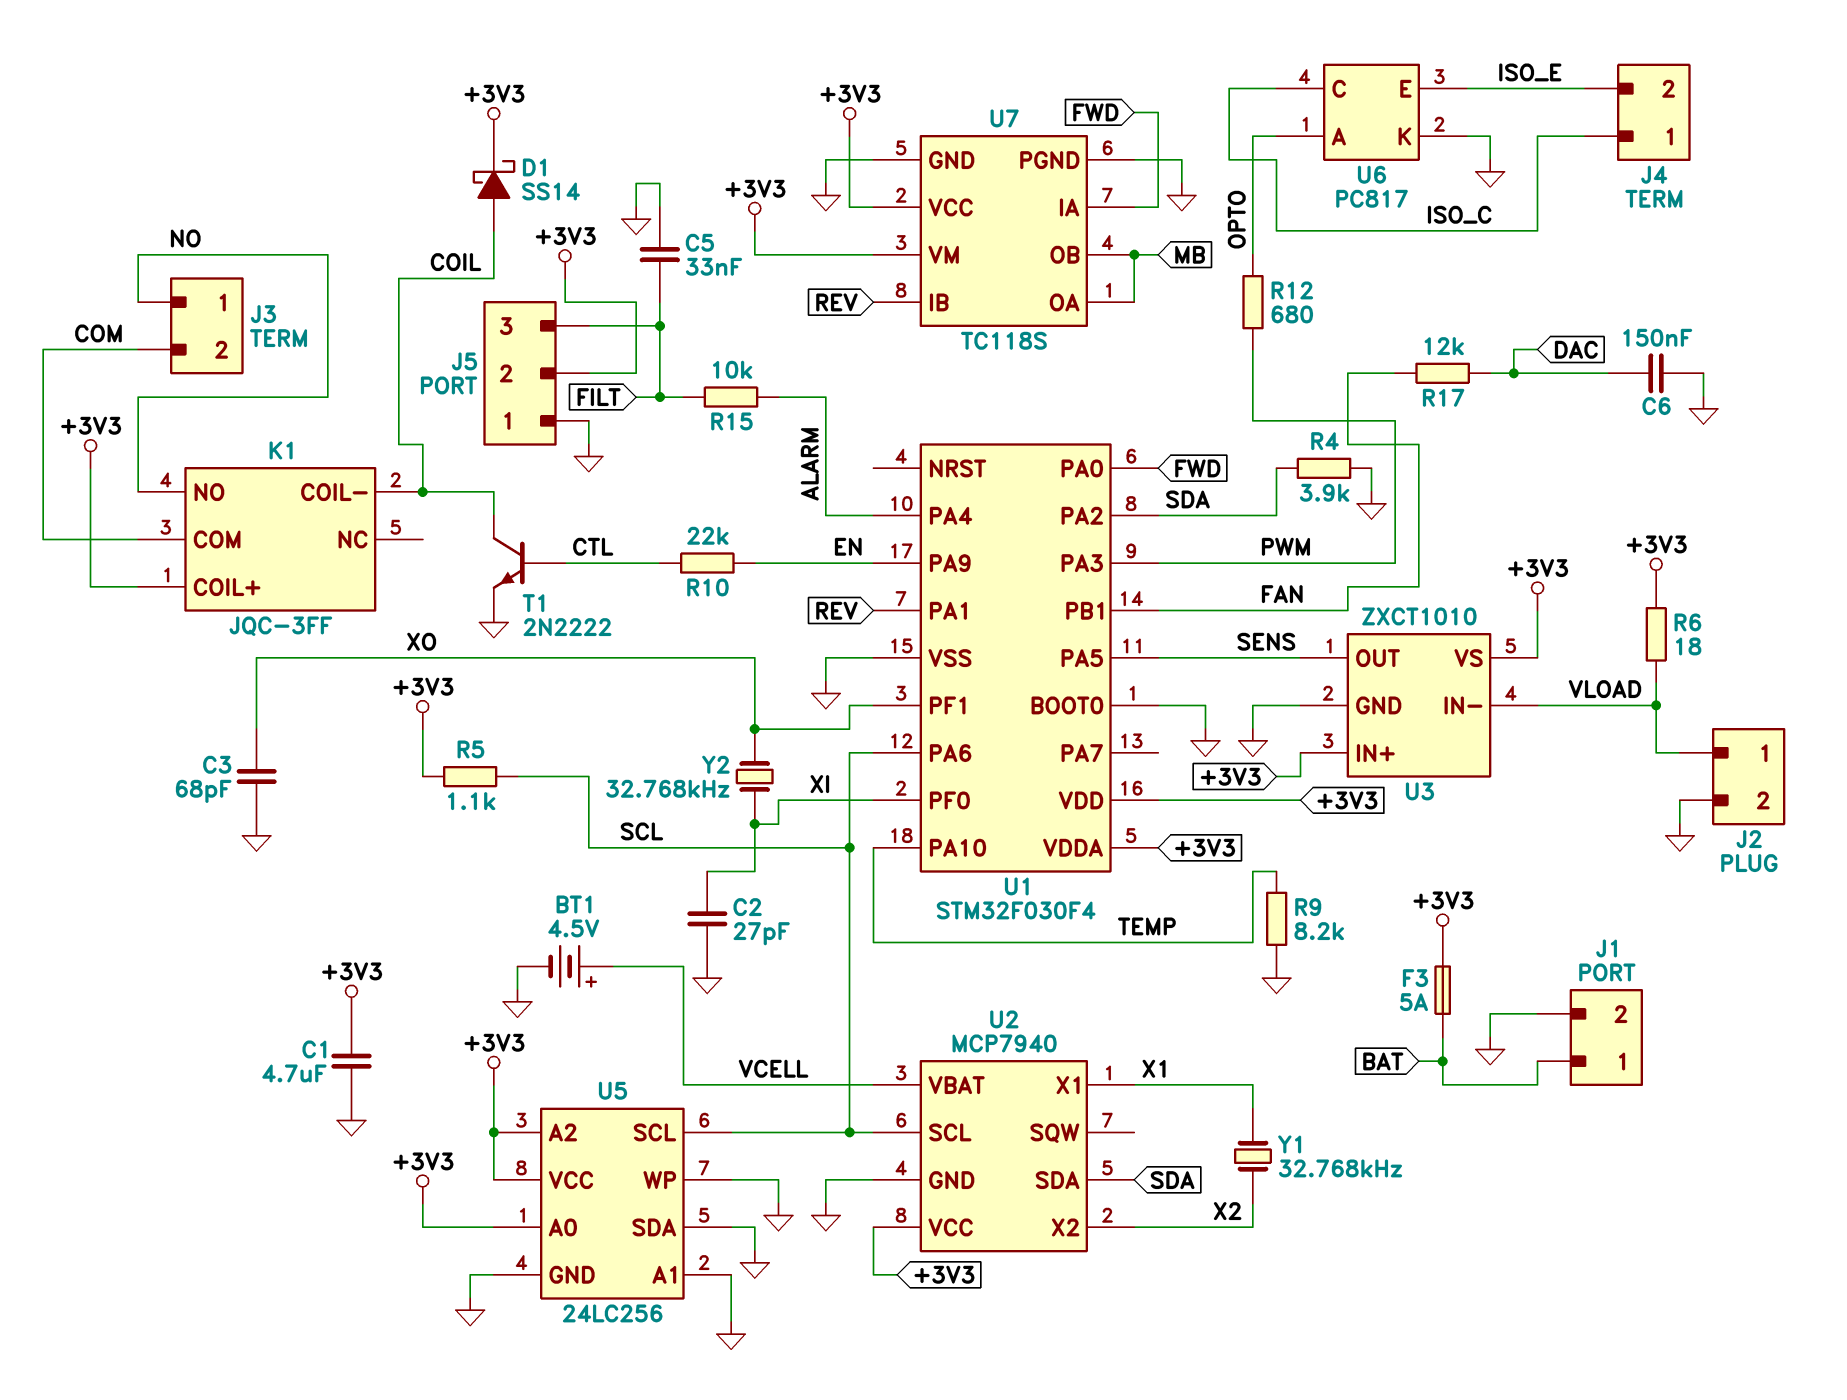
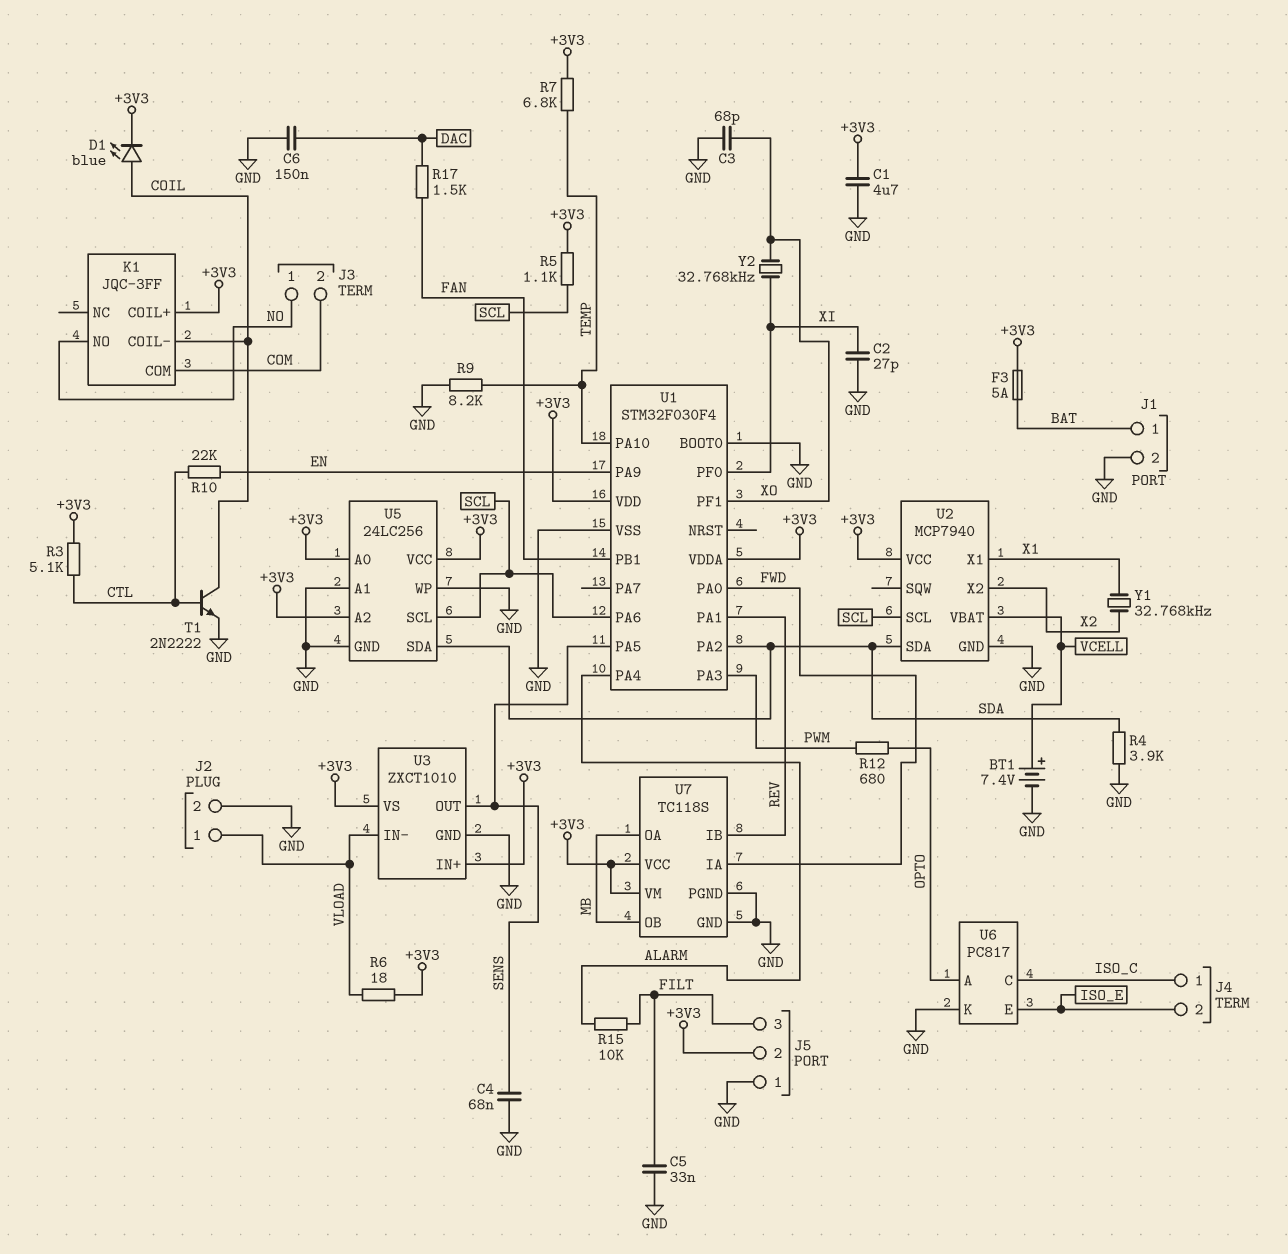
BT1: 4.5V (plus VCELL, minus GND) -> 7.4V (plus VCELL, minus GND)
C4: none -> 68nF (GND, SENS)
D1: schottky SS14 (A COIL, K +3V3) -> LED blue (A COIL, K +3V3)
R3: none -> 5.1k (+3V3, CTL)
R7: none -> 6.8k (+3V3, TEMP)
R17: 12k (DAC, FAN) -> 1.5k (DAC, FAN)
U5 pin SDA: GND -> SDA

